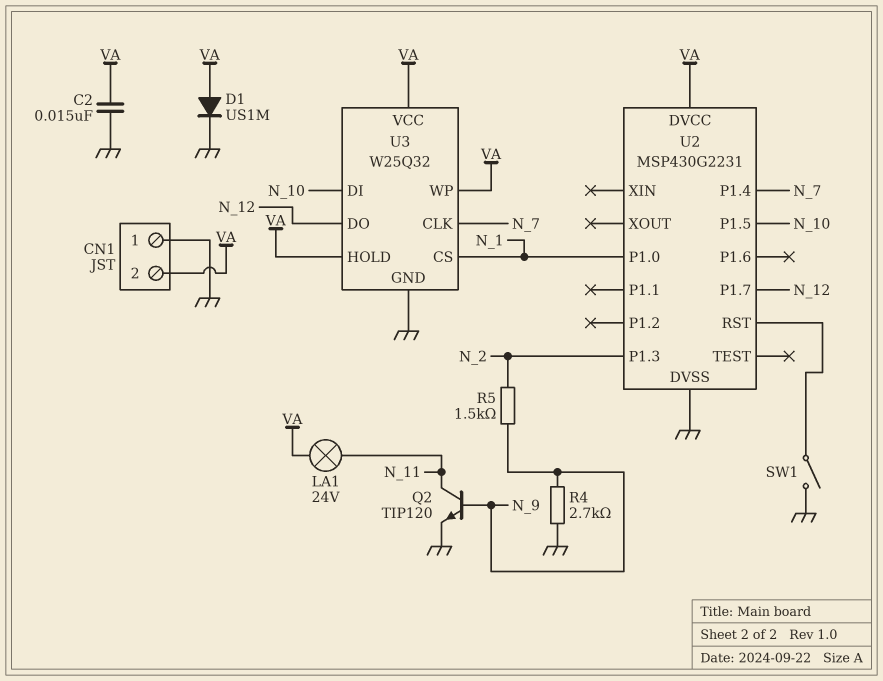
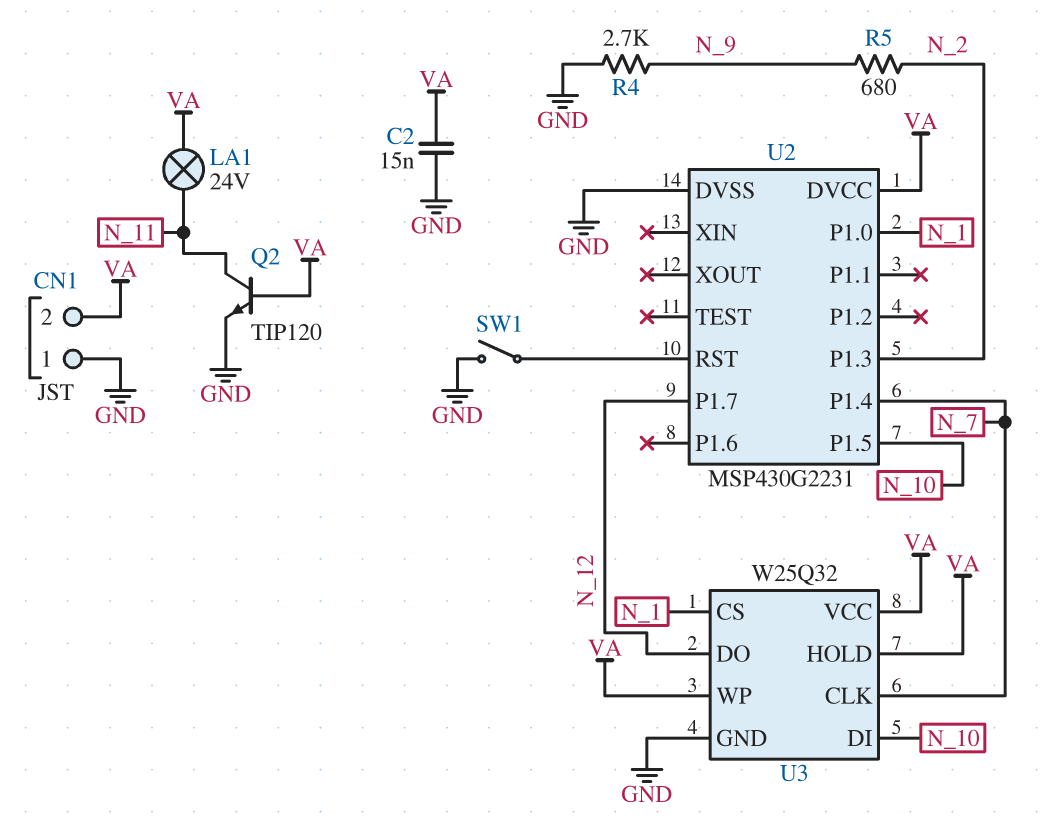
D1: diode US1M (A VA, K GND) -> none
Q2: NPN TIP120 (B N_9, C N_11, E GND) -> NPN TIP120 (B VA, C N_11, E GND)
R5: 1.5k (N_2, N_9) -> 680 (N_2, N_9)

